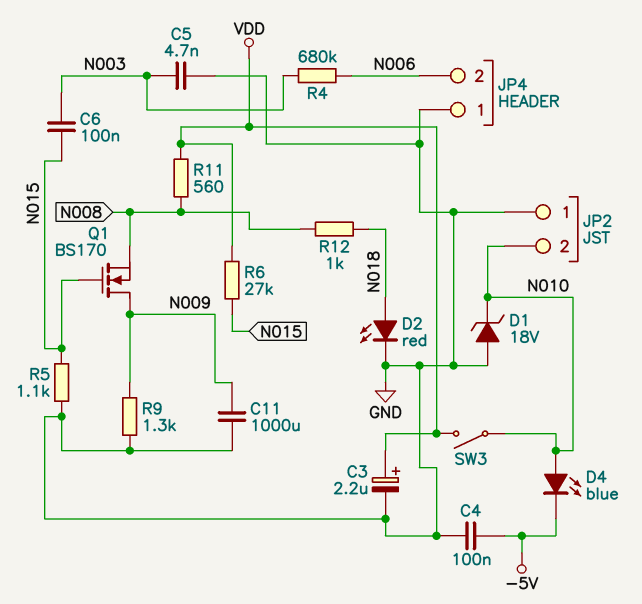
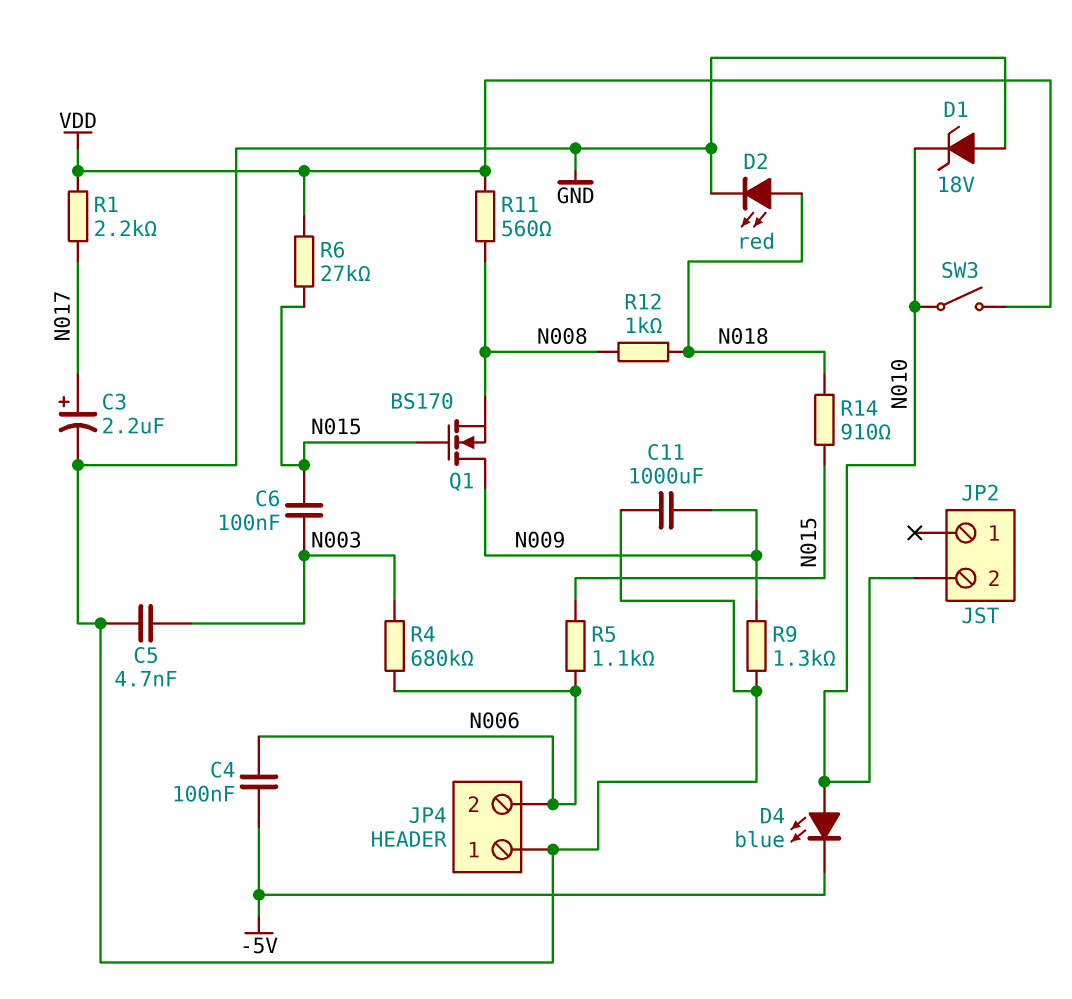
C3: 2.2uF (plus VDD, minus GND) -> 2.2uF (plus N017, minus GND)
C4: 100nF (-5V, GND) -> 100nF (-5V, N006)
JP2 pin 1: GND -> none
R1: none -> 2.2k (N017, VDD)
R5: 1.1k (GND, N015) -> 1.1k (N006, N015)
R14: none -> 910 (N015, N018)

